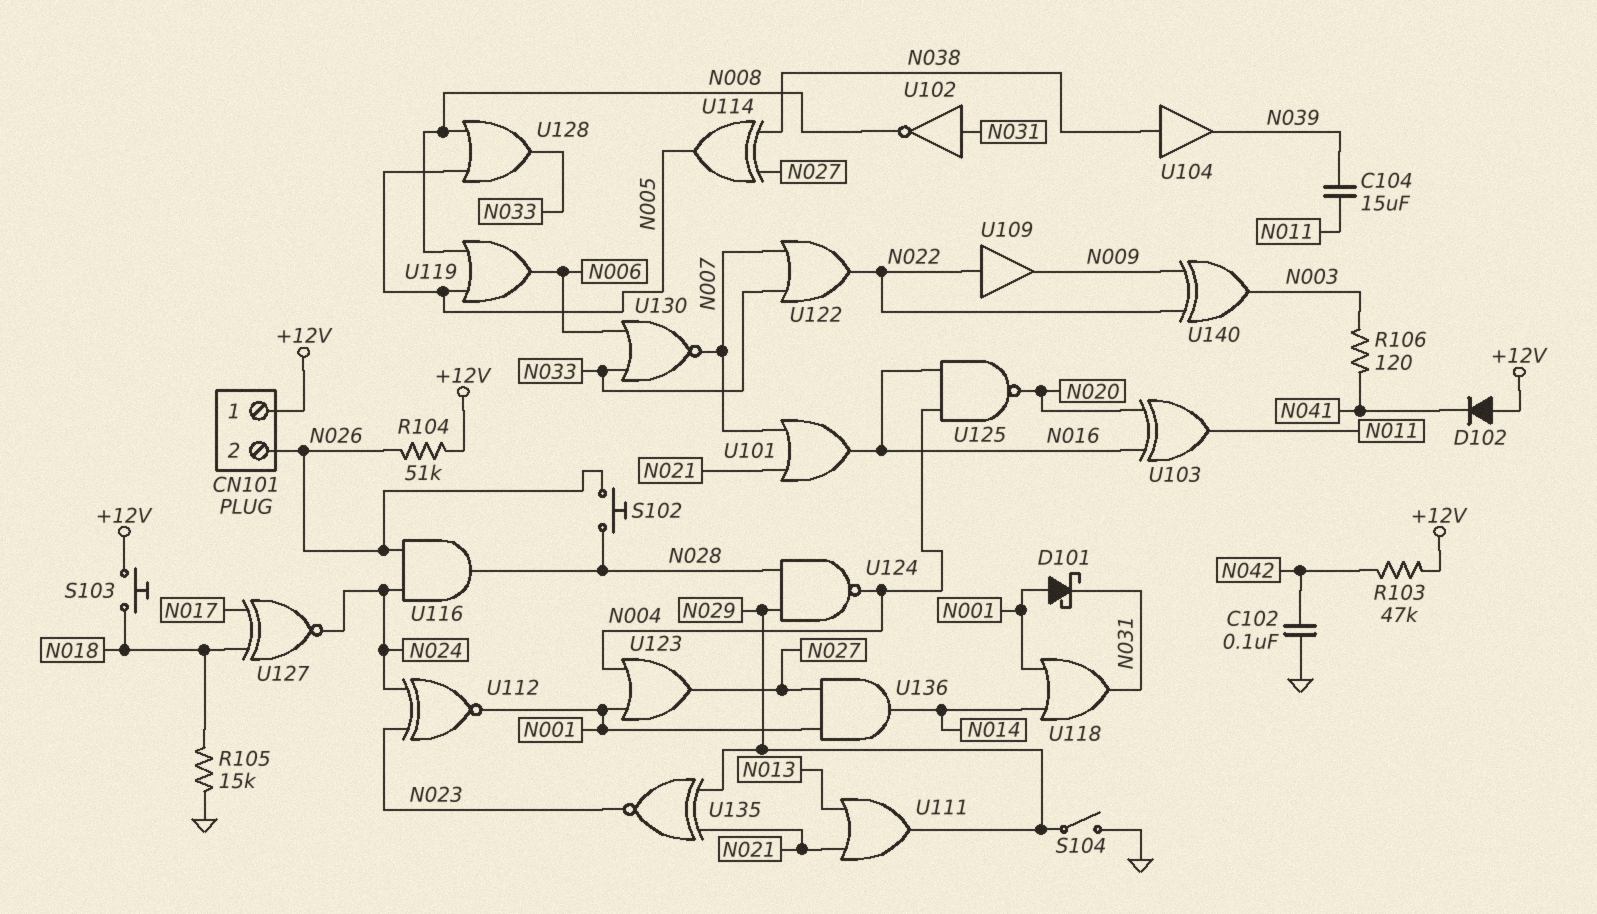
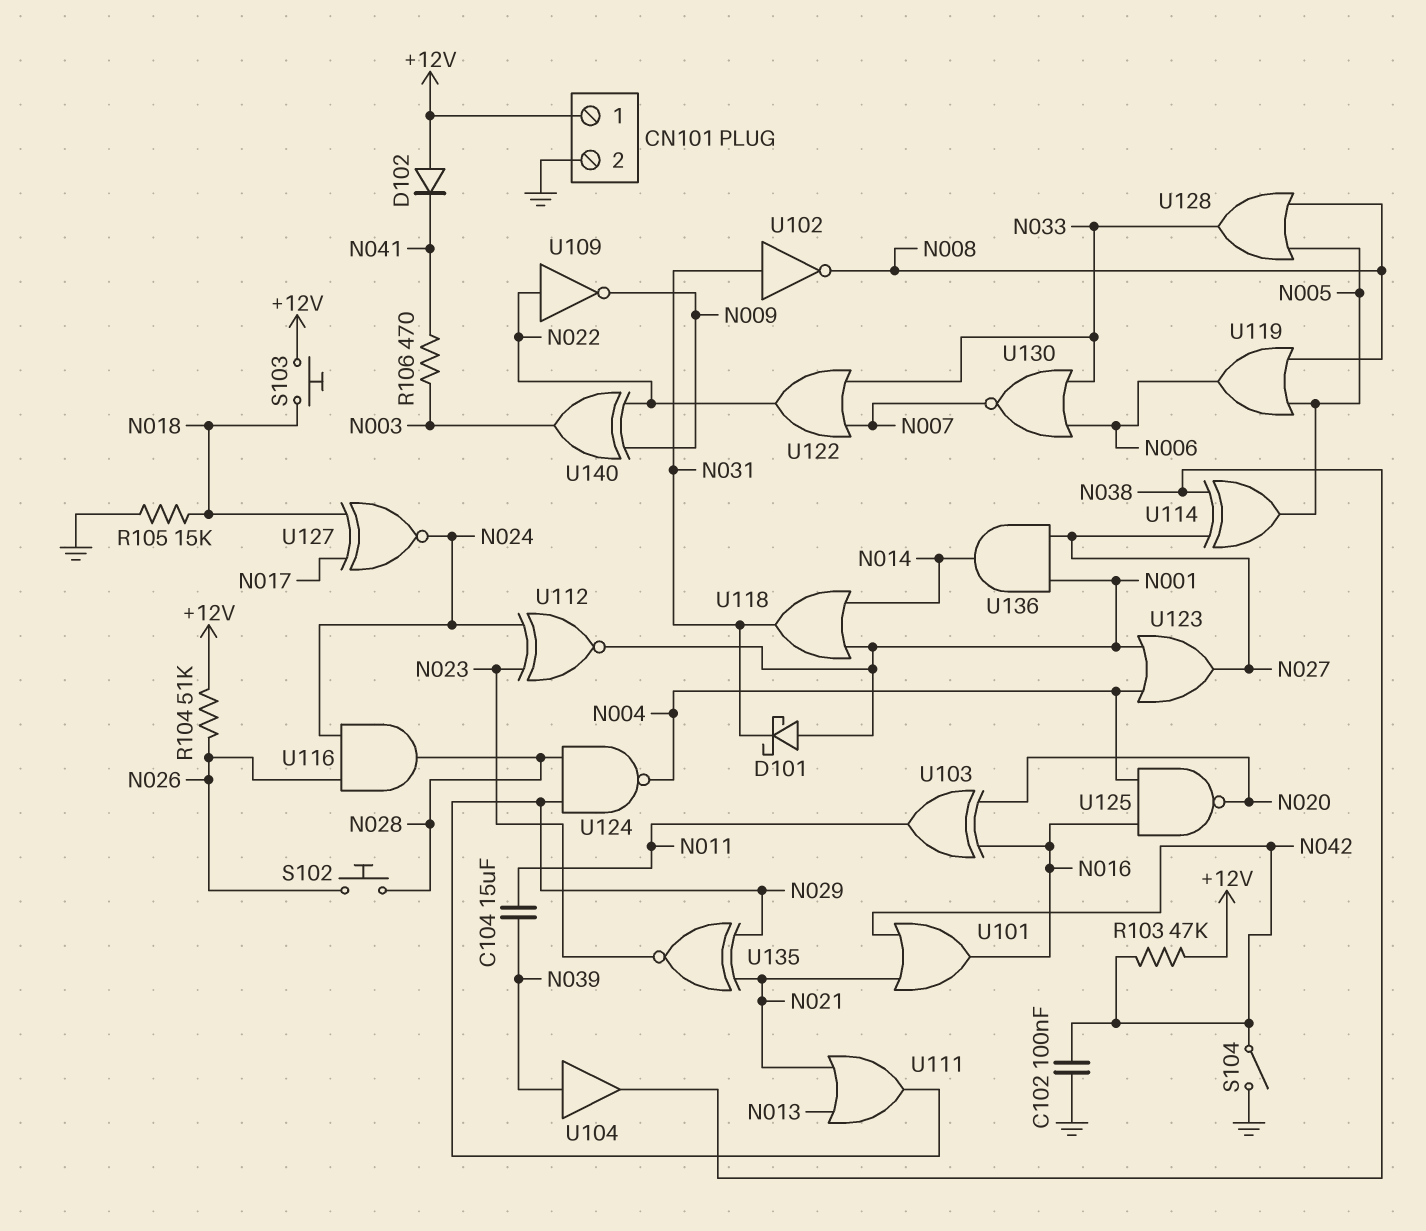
CN101 pin 2: N026 -> GND
R106: 120 (N003, N041) -> 470 (N003, N041)
S104: switch (GND, N029) -> switch (GND, N042)
U101: OR (in N007, in N021, out N016) -> OR (in N021, in N042, out N016)
U104: buffer (in N038, out N039) -> buffer (in N039, out N038)
U109: buffer (in N022, out N009) -> NOT (in N022, out N009)

